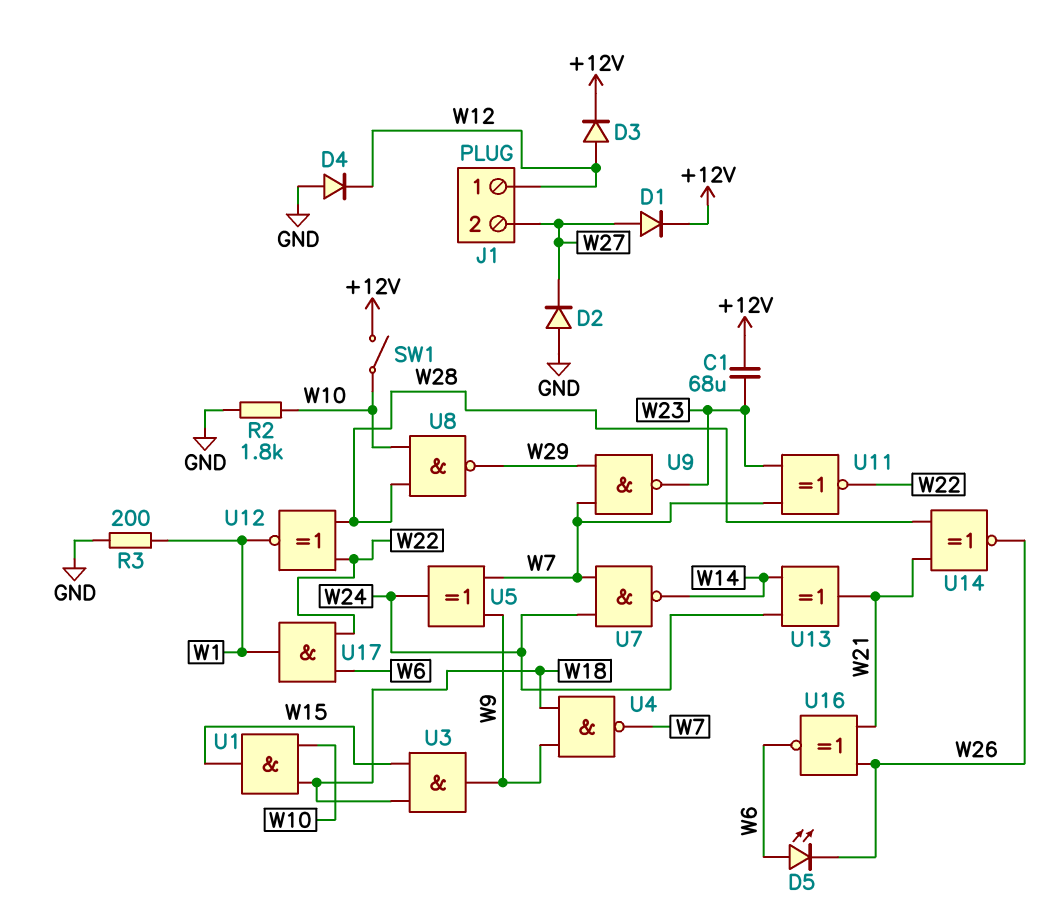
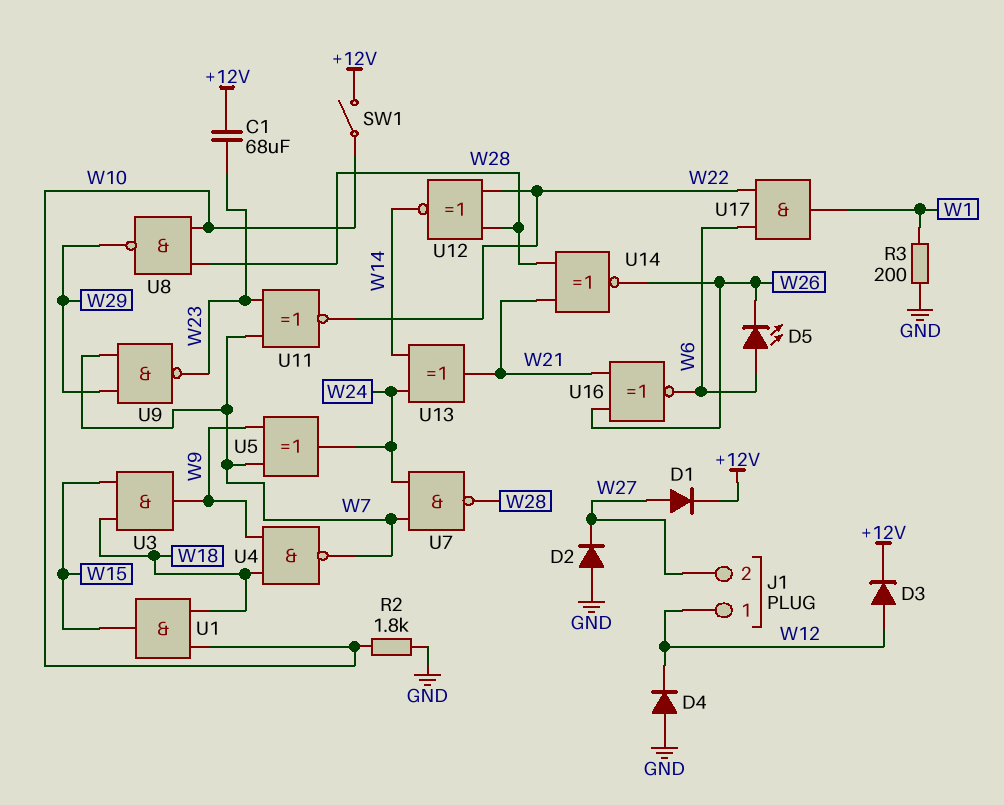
U7: NAND (in W7, in W24, out W14) -> NAND (in W7, in W24, out W28)
U12: XNOR (in W22, in W28, out W1) -> XNOR (in W22, in W28, out W14)

